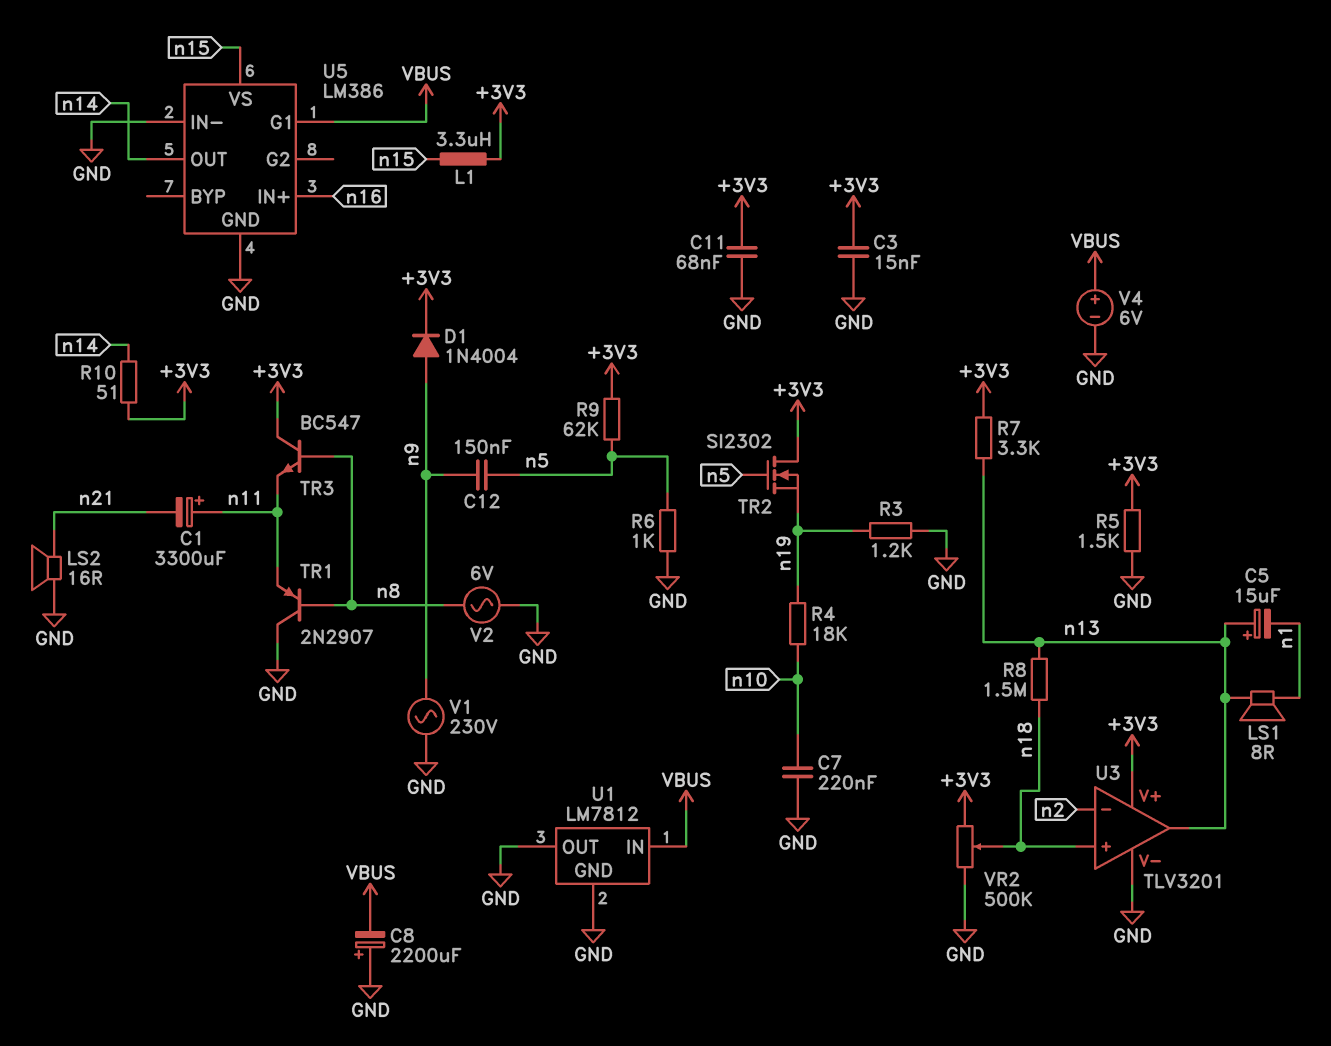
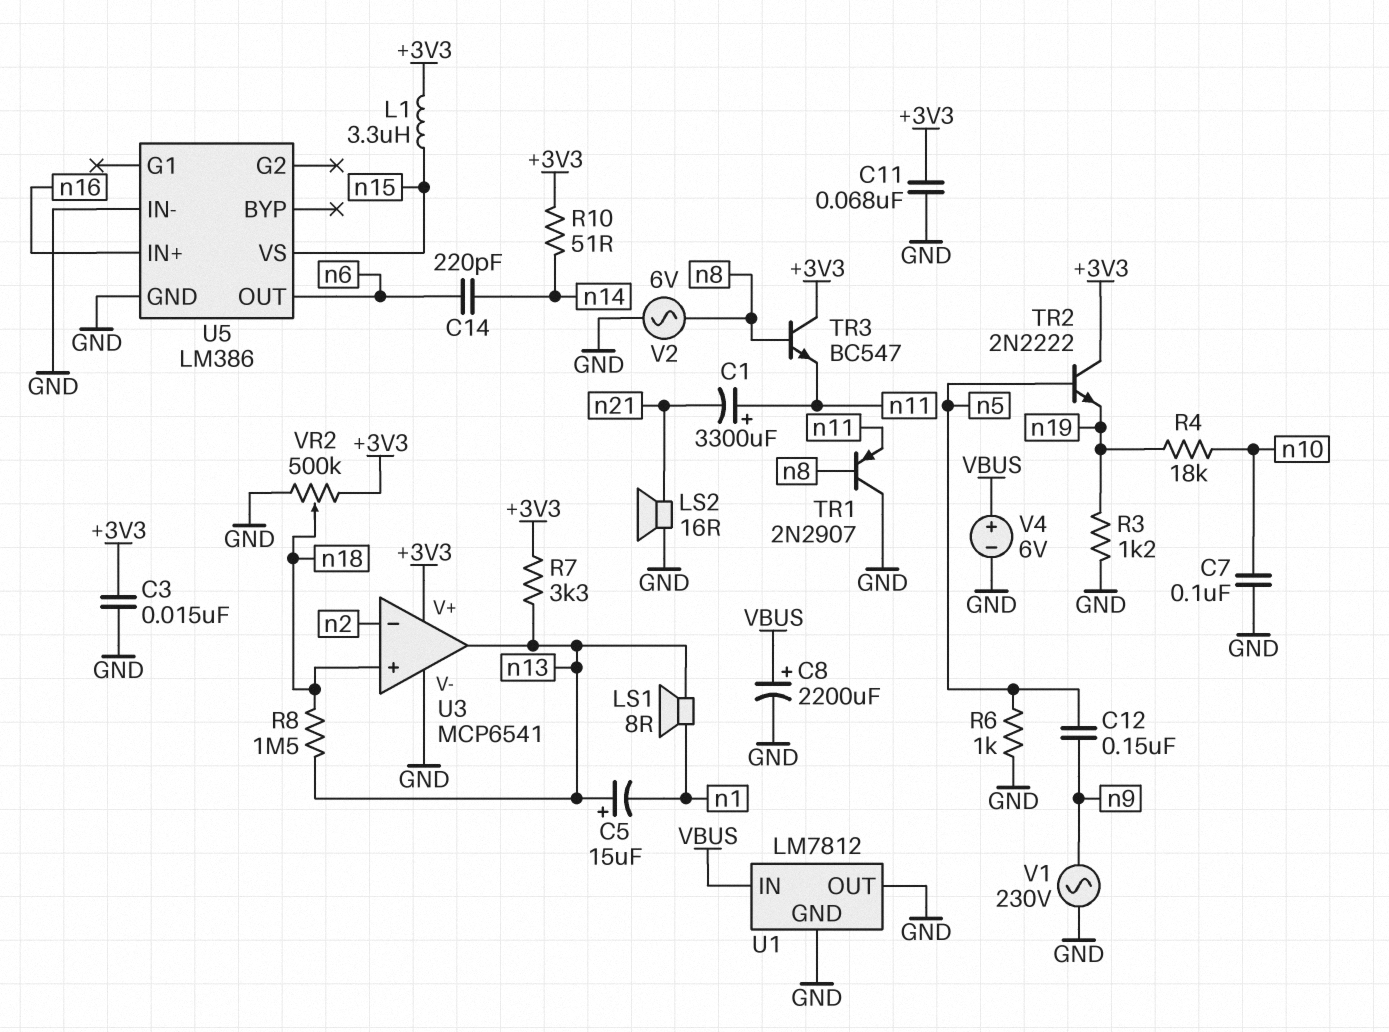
C7: 220nF (GND, n10) -> 100nF (GND, n10)
C8: 2200uF (plus GND, minus VBUS) -> 2200uF (plus VBUS, minus GND)
C14: none -> 220pF (n6, n14)
D1: diode 1N4004 (A n9, K +3V3) -> none
R5: 1.5k (+3V3, GND) -> none
R9: 62k (+3V3, n5) -> none
TR2: NMOS SI2302 (G n5, D +3V3, S n19) -> NPN 2N2222 (B n5, C +3V3, E n19)
U3: TLV3201 -> MCP6541
U5 pin G1: VBUS -> none
U5 pin OUT: n14 -> n6

